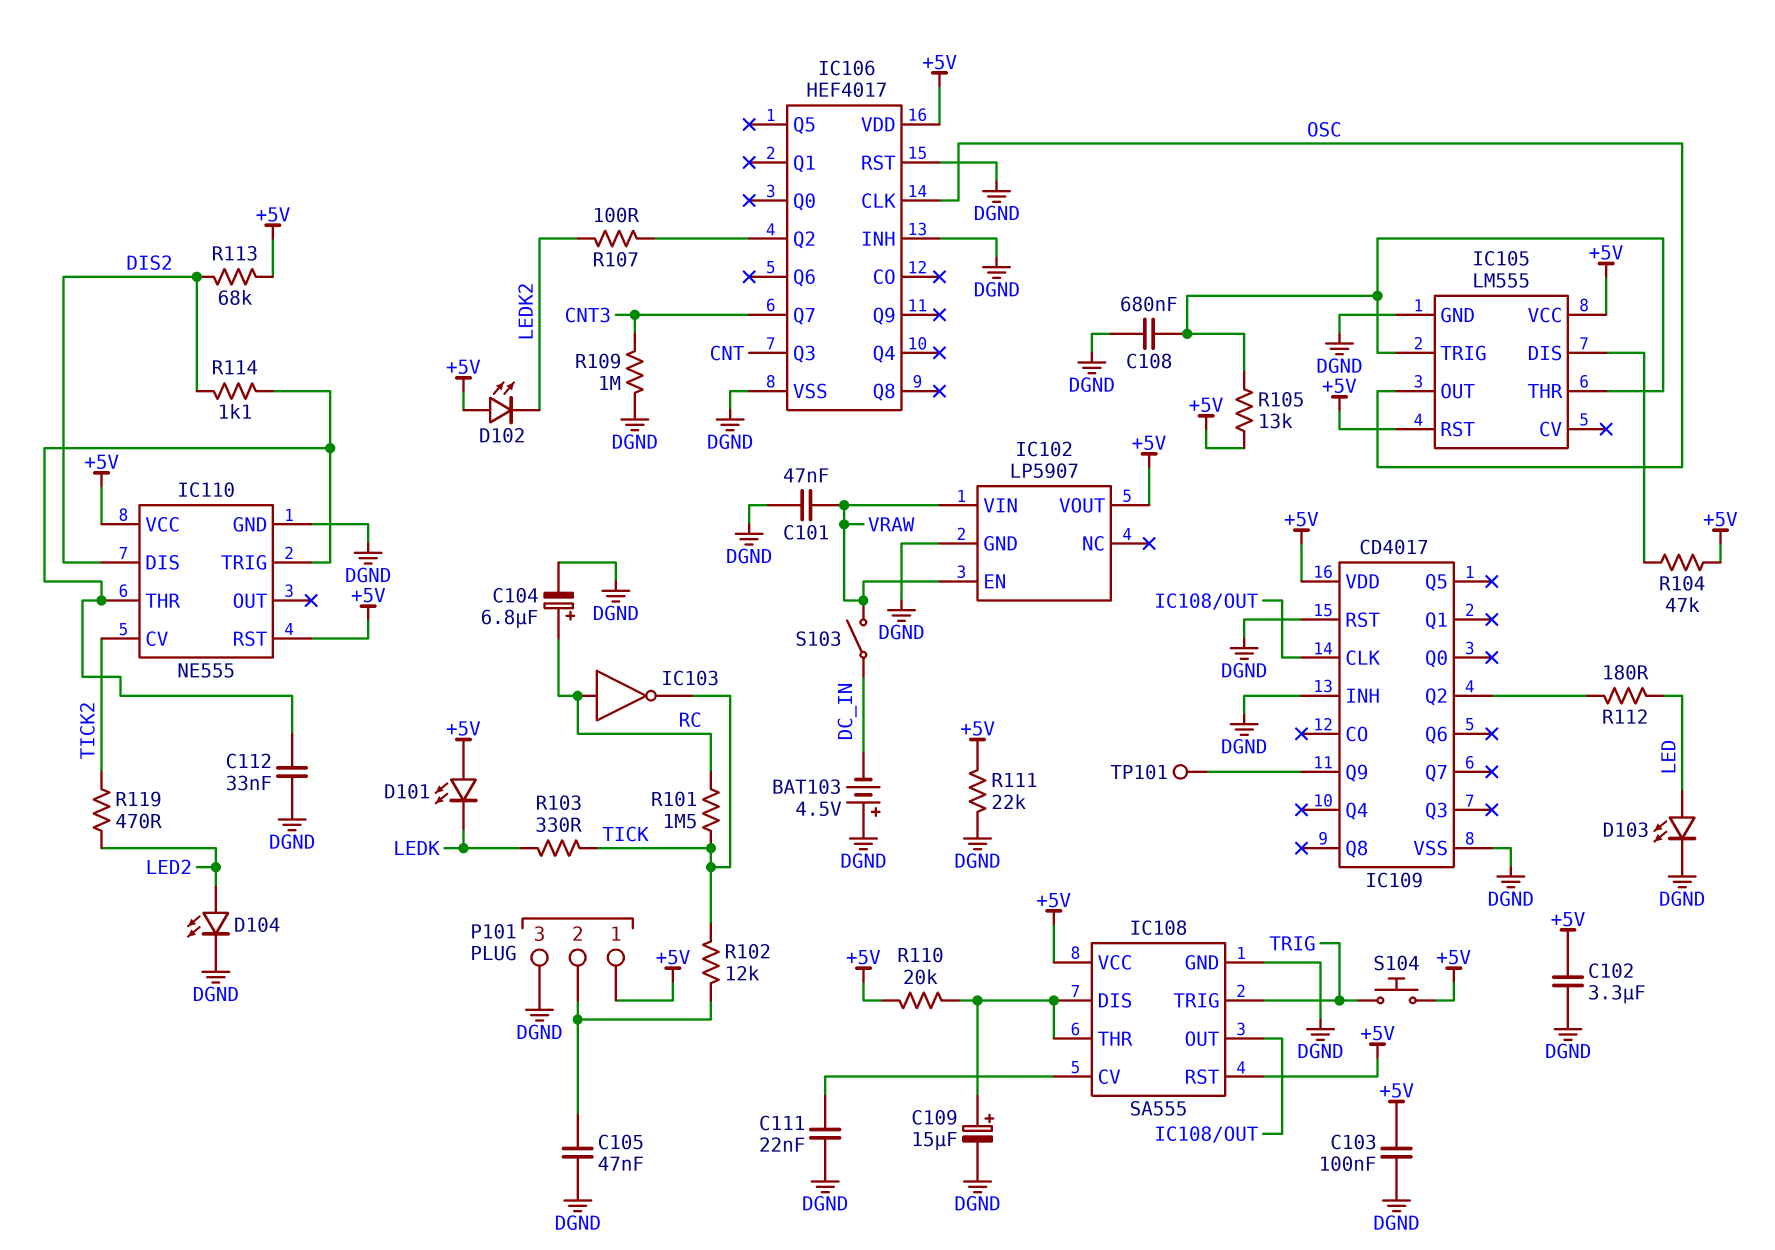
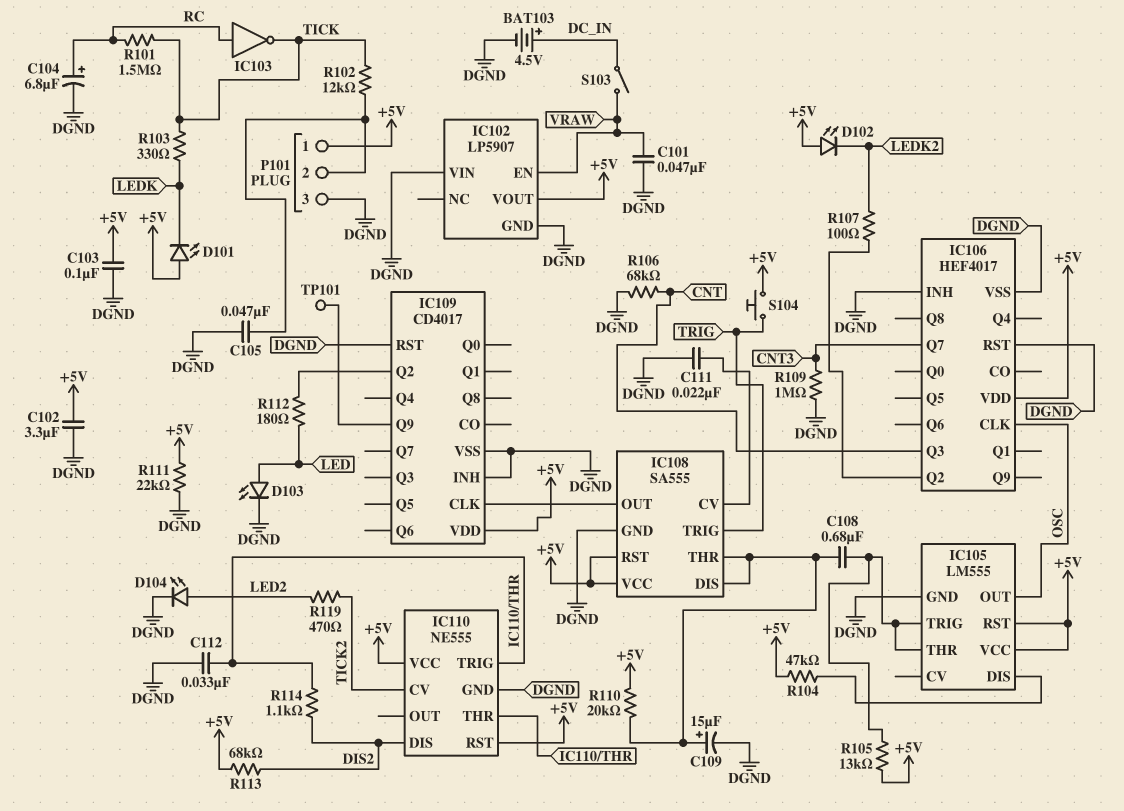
BAT103: 4.5V (plus DGND, minus DC_IN) -> 4.5V (plus DC_IN, minus DGND)
C108: 680nF (DGND, IC105/THR) -> 680nF (IC105/THR, IC108/DIS)
IC102 pin VIN: VRAW -> DGND
R106: none -> 68k (CNT, DGND)

